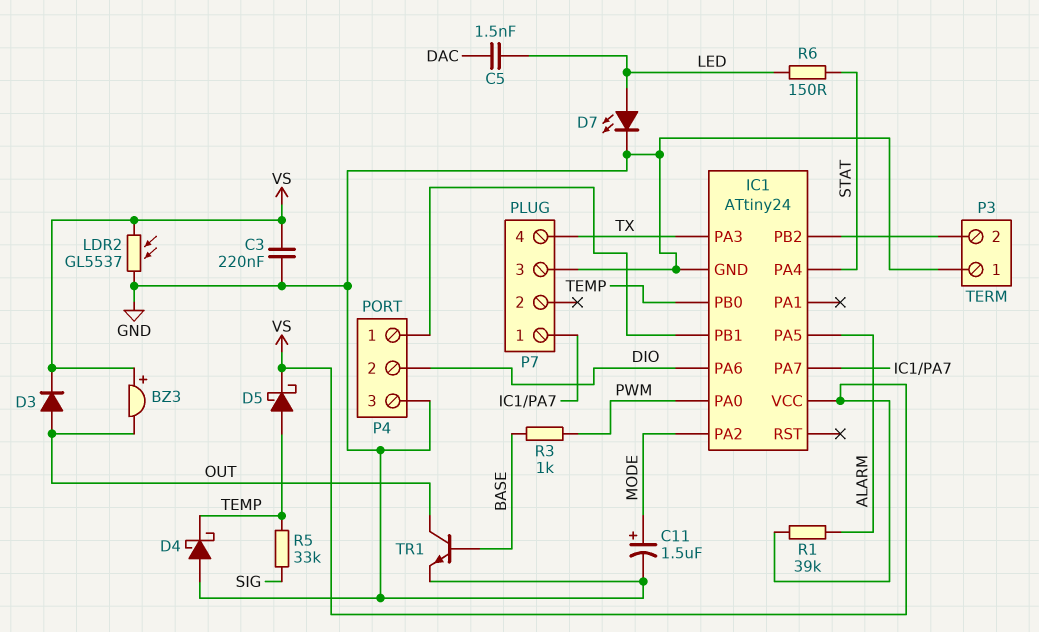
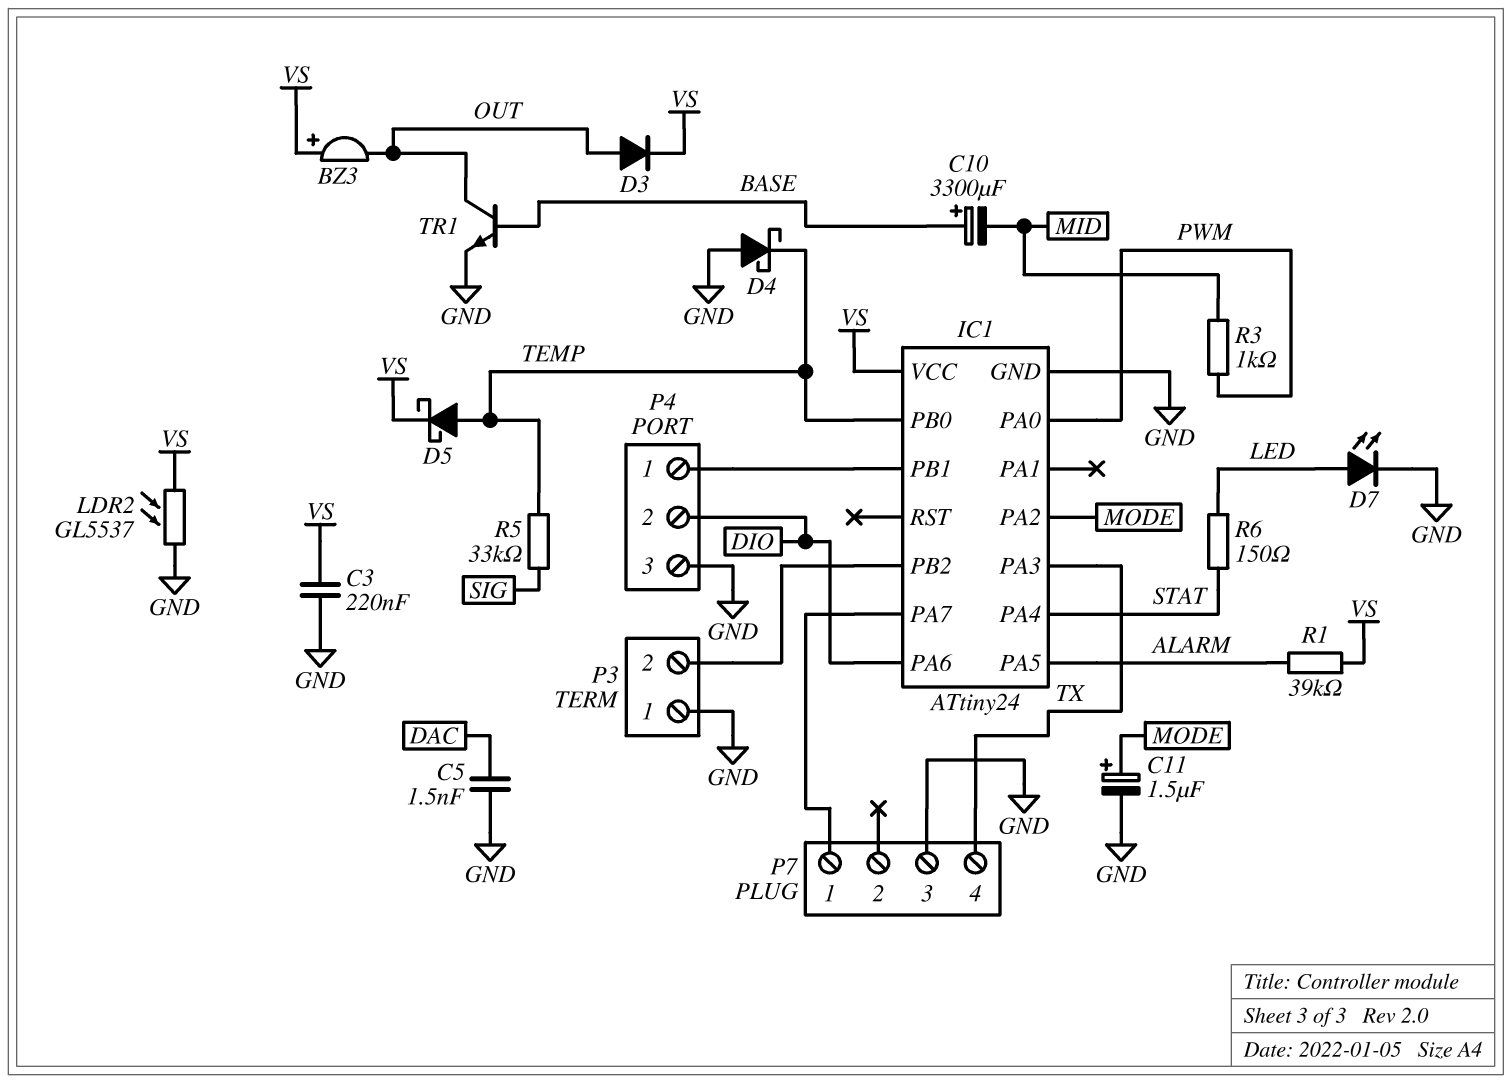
C5: 1.5nF (DAC, LED) -> 1.5nF (DAC, GND)
C10: none -> 3300uF (plus BASE, minus MID)
R3: 1k (BASE, PWM) -> 1k (MID, PWM)

